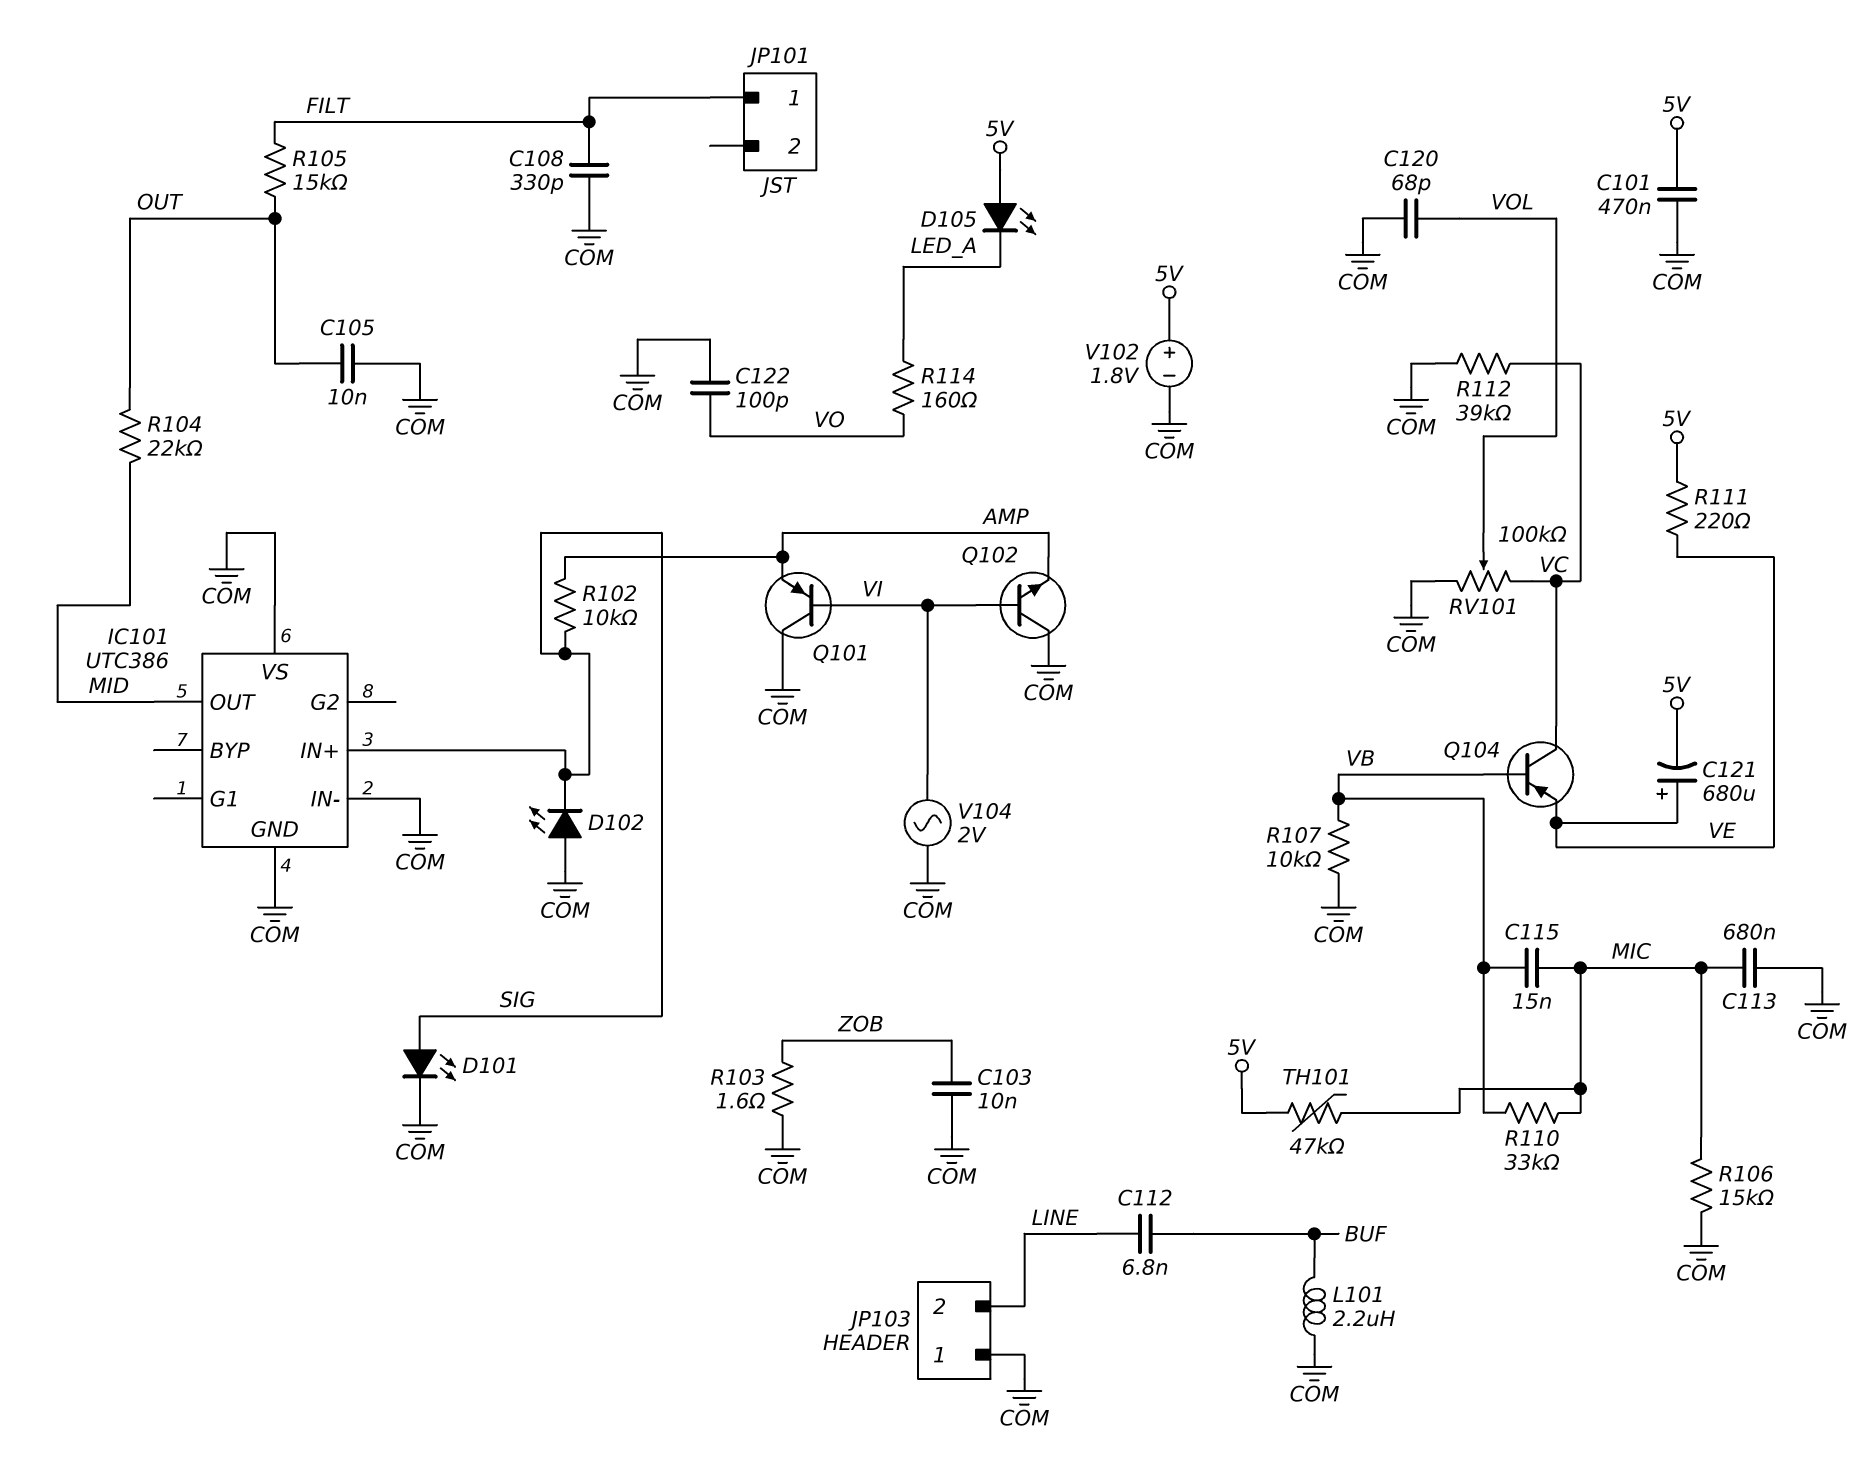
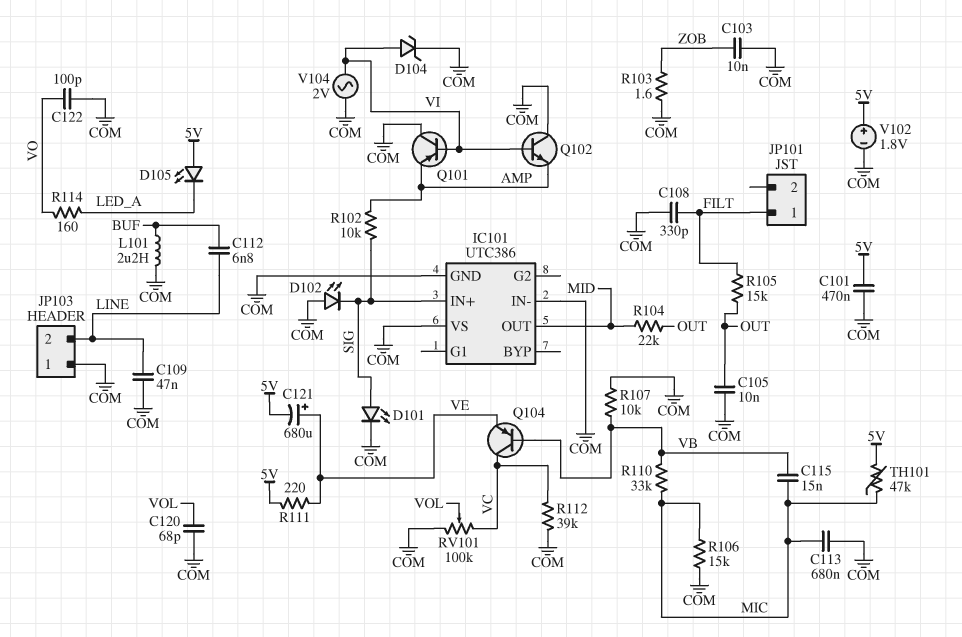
C109: none -> 47nF (COM, LINE)
D104: none -> zener (A VI, K COM)

